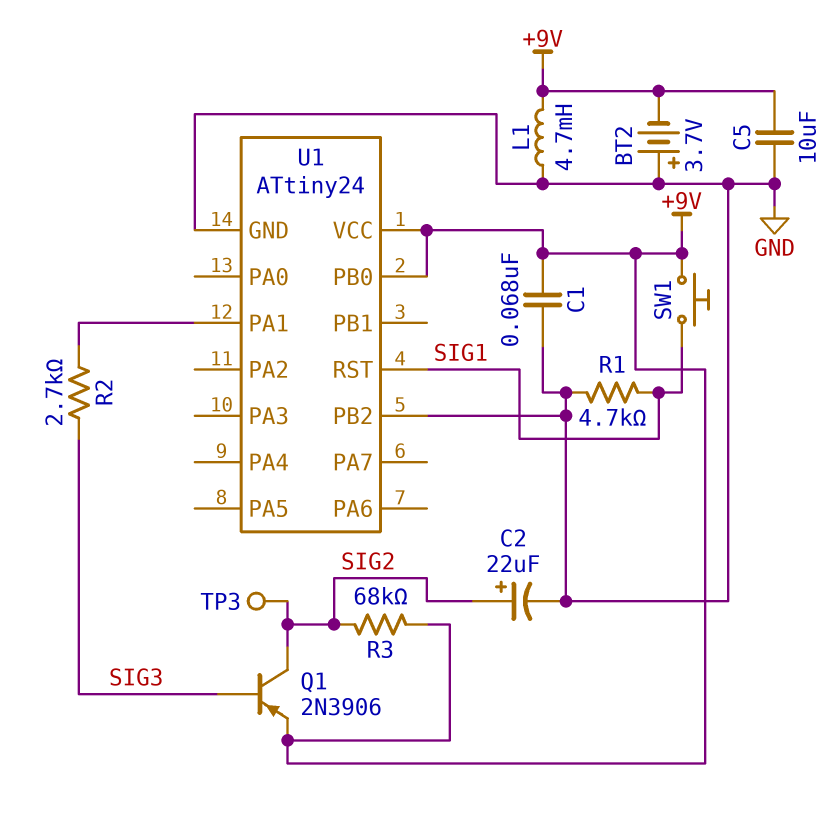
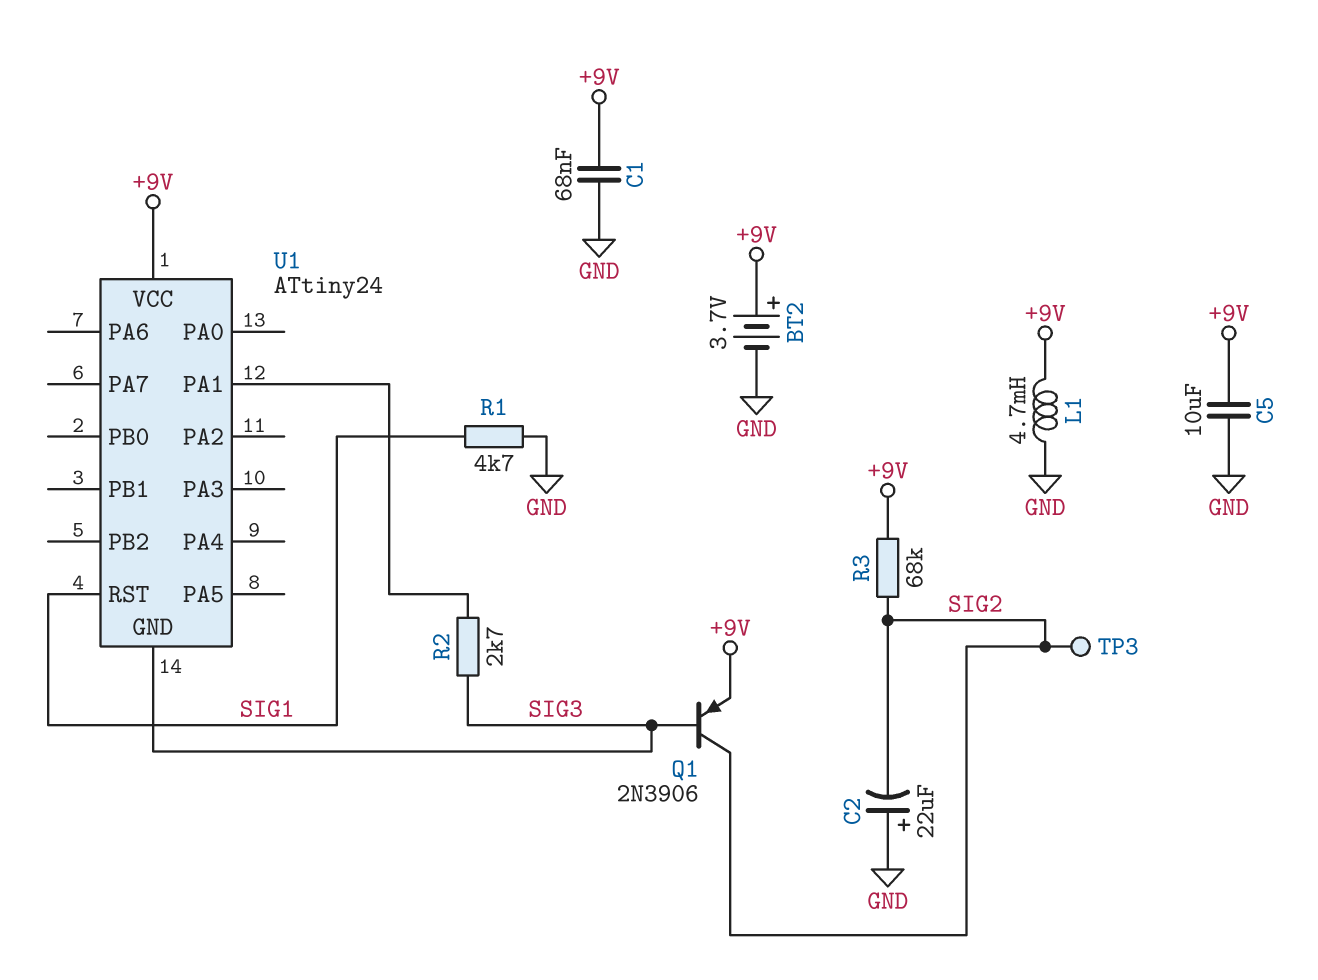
BT2: 3.7V (plus GND, minus +9V) -> 3.7V (plus +9V, minus GND)
C2: 22uF (plus SIG2, minus GND) -> 22uF (plus GND, minus SIG2)
SW1: button (+9V, SIG1) -> none
U1 pin GND: GND -> SIG3
U1 pin PB0: +9V -> none
U1 pin PB2: GND -> none

